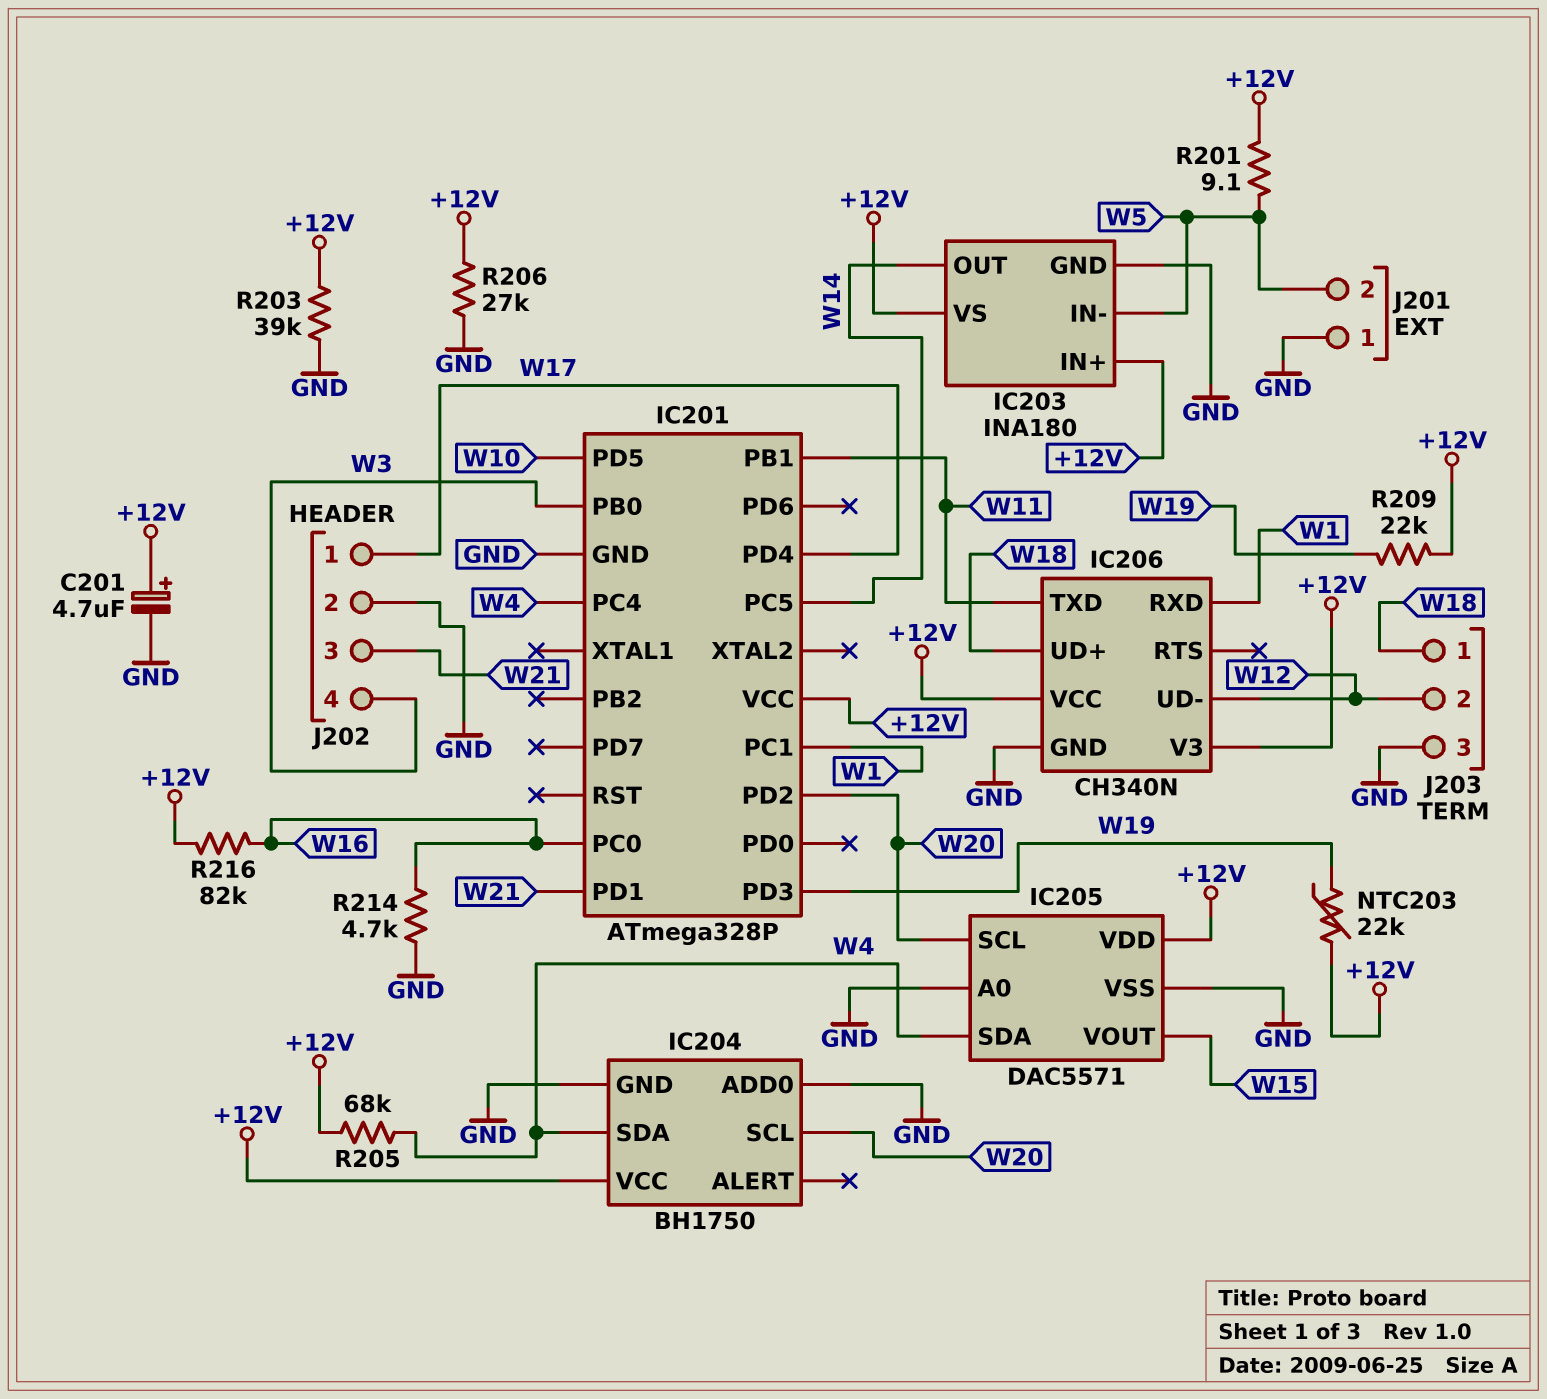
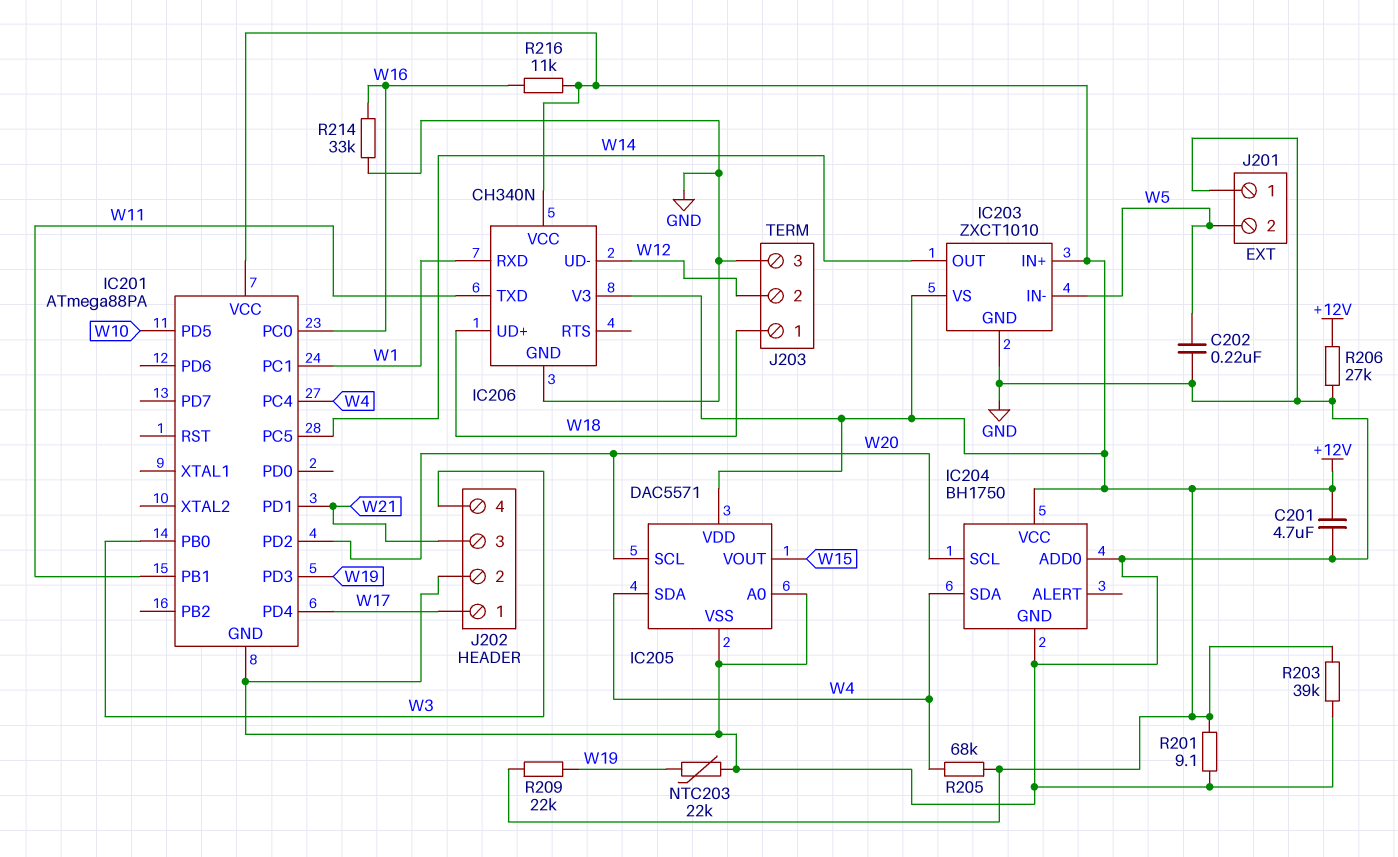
C201: 4.7uF (plus +12V, minus GND) -> 4.7uF (+12V, GND)
C202: none -> 220nF (GND, W5)
IC201: ATmega328P -> ATmega88PA
IC203: INA180 -> ZXCT1010
NTC203: 22k (+12V, W19) -> 22k (GND, W19)
R201: 9.1 (+12V, W5) -> 9.1 (+12V, GND)
R214: 4.7k (GND, W16) -> 33k (GND, W16)
R216: 82k (+12V, W16) -> 11k (+12V, W16)

